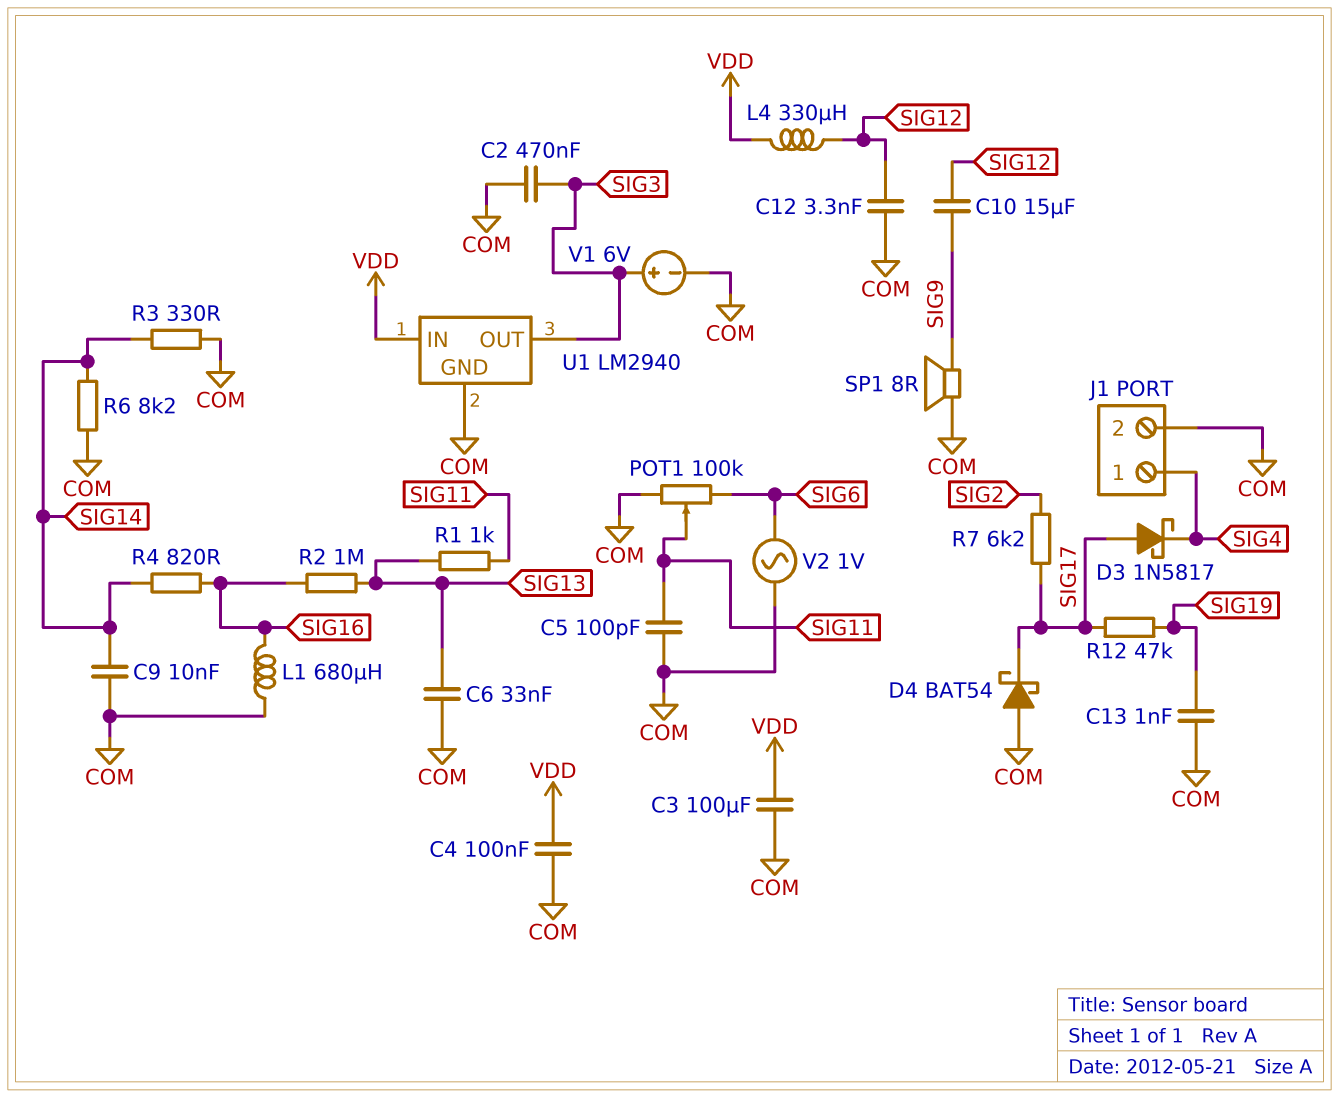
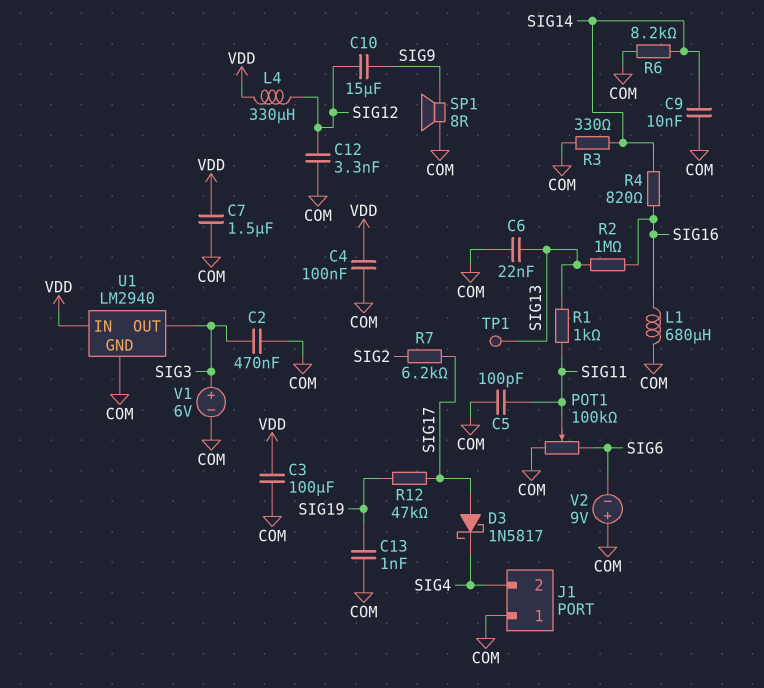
C6: 33nF (COM, SIG13) -> 22nF (COM, SIG13)
C7: none -> 1.5uF (COM, VDD)
D4: schottky BAT54 (A COM, K SIG17) -> none
J1 pin 1: SIG4 -> COM
J1 pin 2: COM -> SIG4
TP1: none -> test point (SIG13)
V2: AC 1V (COM, SIG6) -> 9V (plus COM, minus SIG6)

